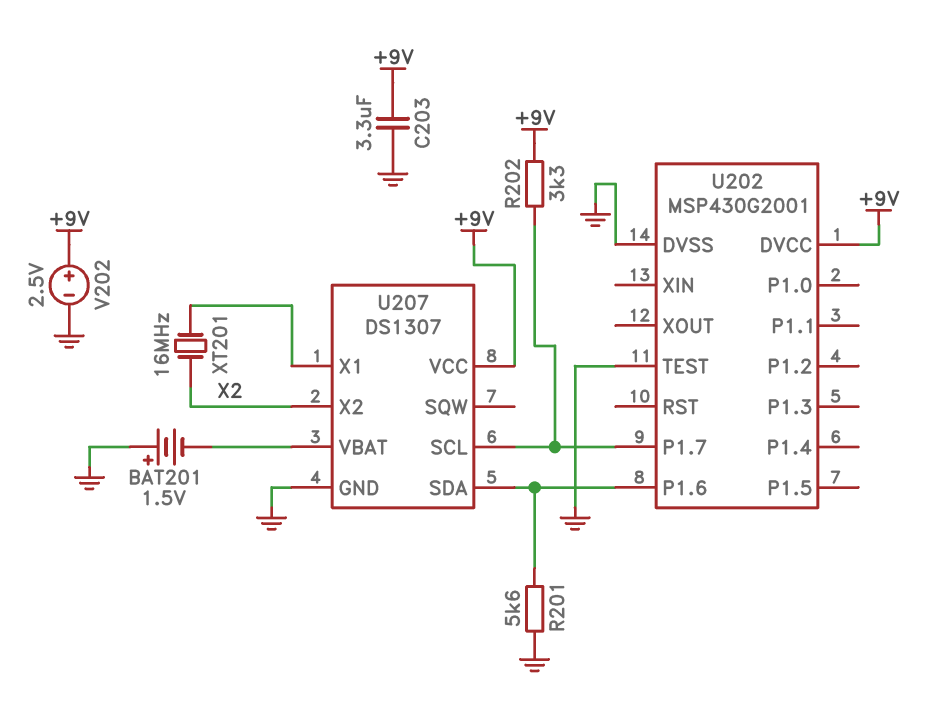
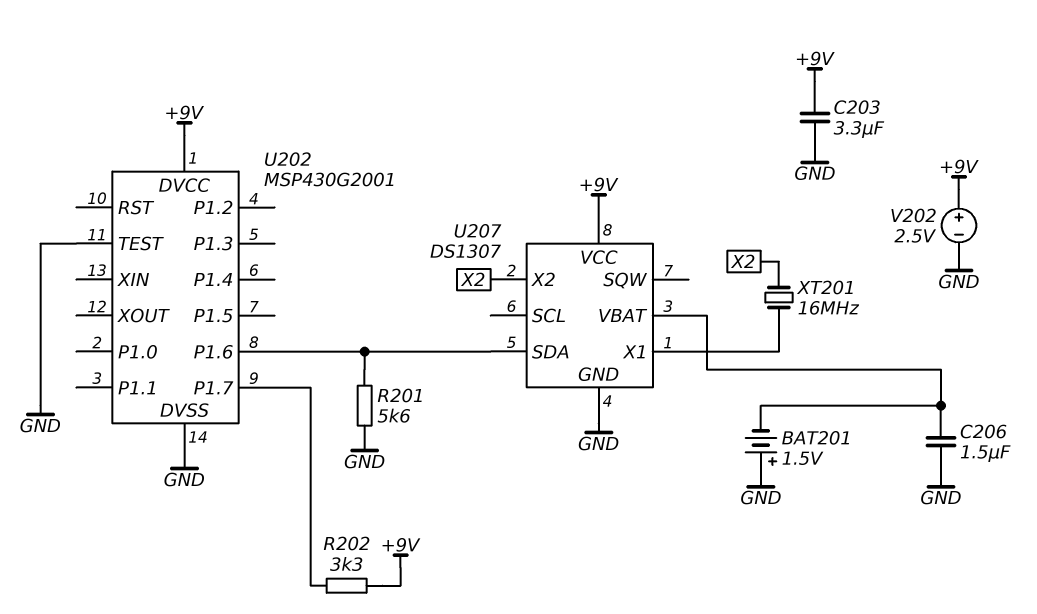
C206: none -> 1.5uF (GND, U207/VBAT)
U207 pin SCL: U202/P1.7 -> none

